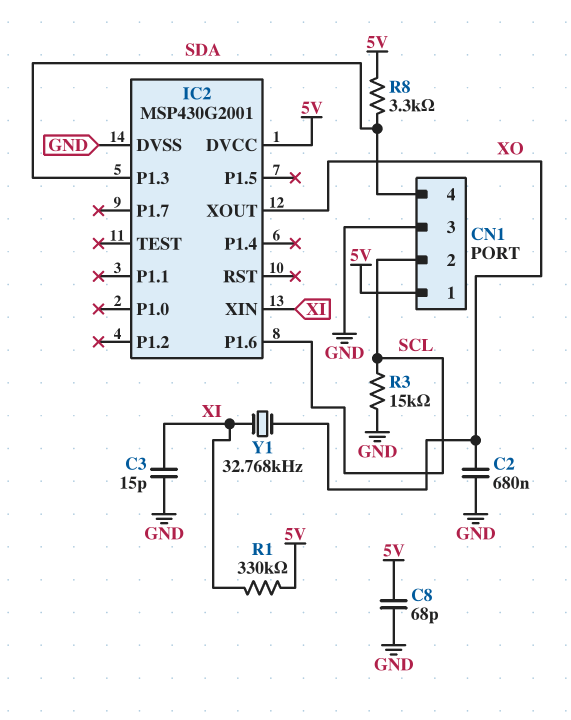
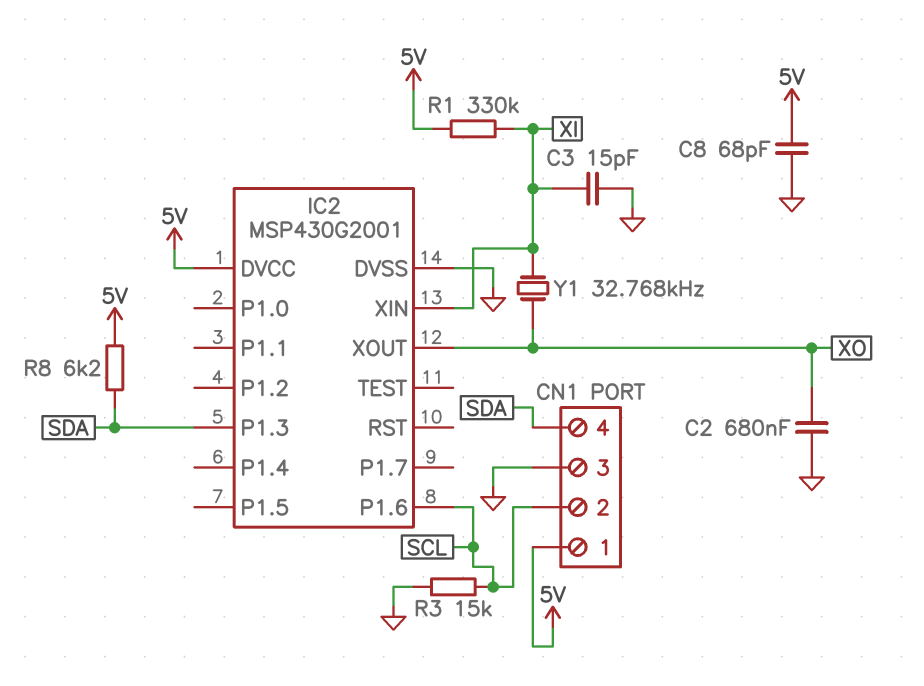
R8: 3.3k (5V, SDA) -> 6.2k (5V, SDA)

